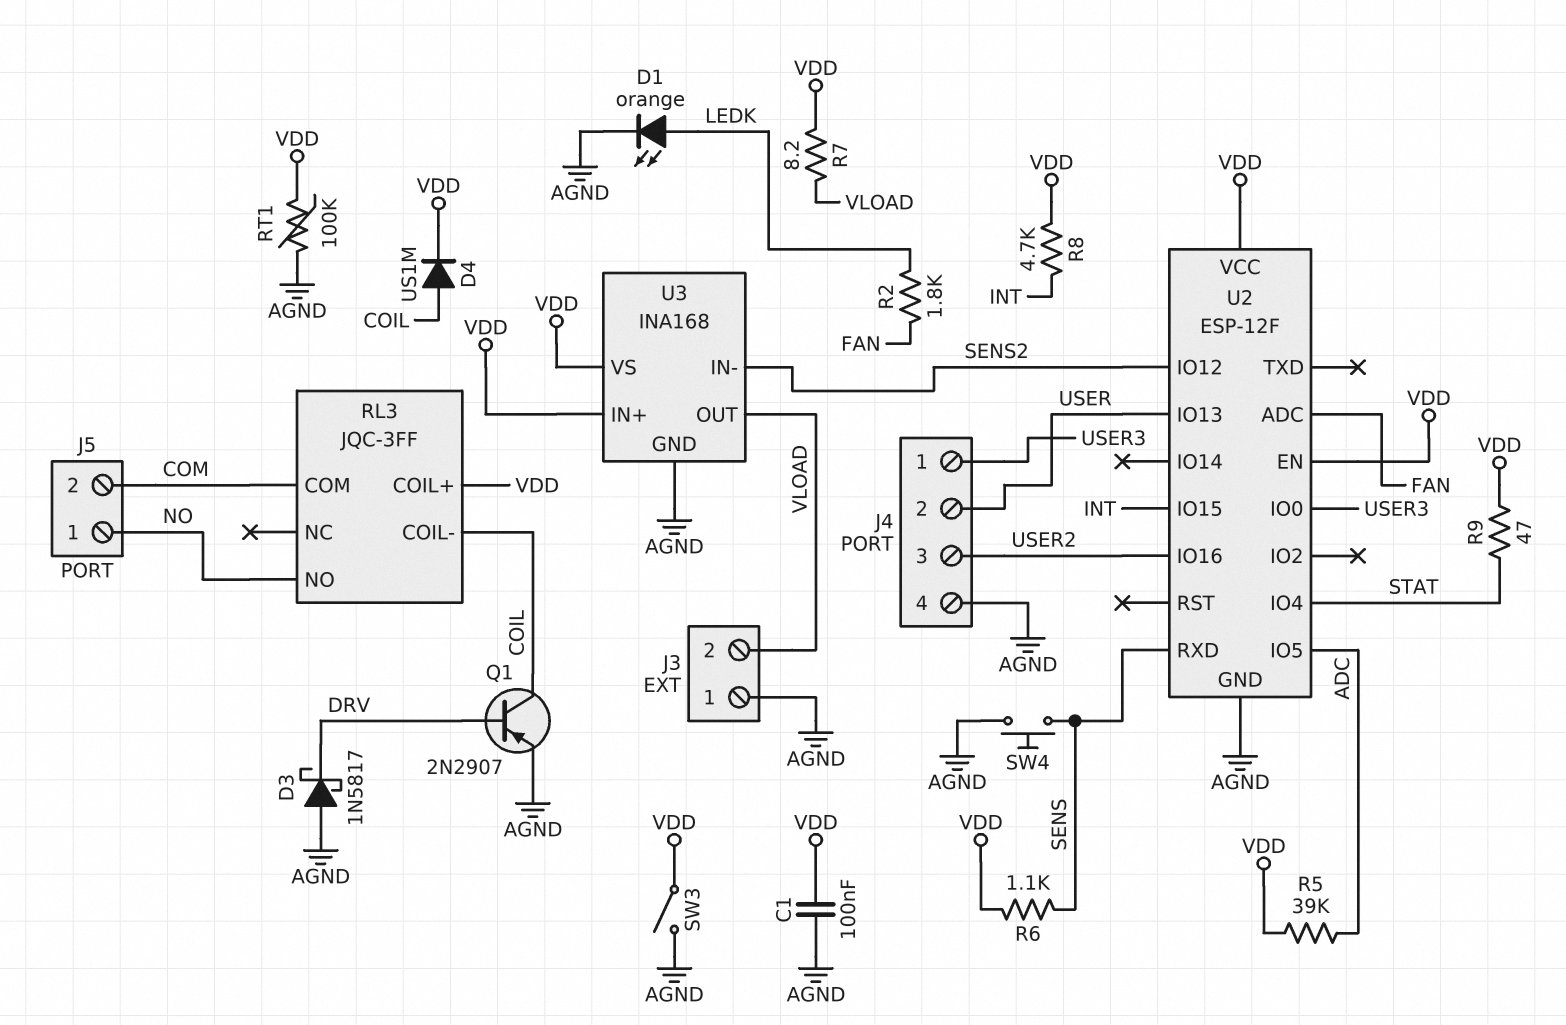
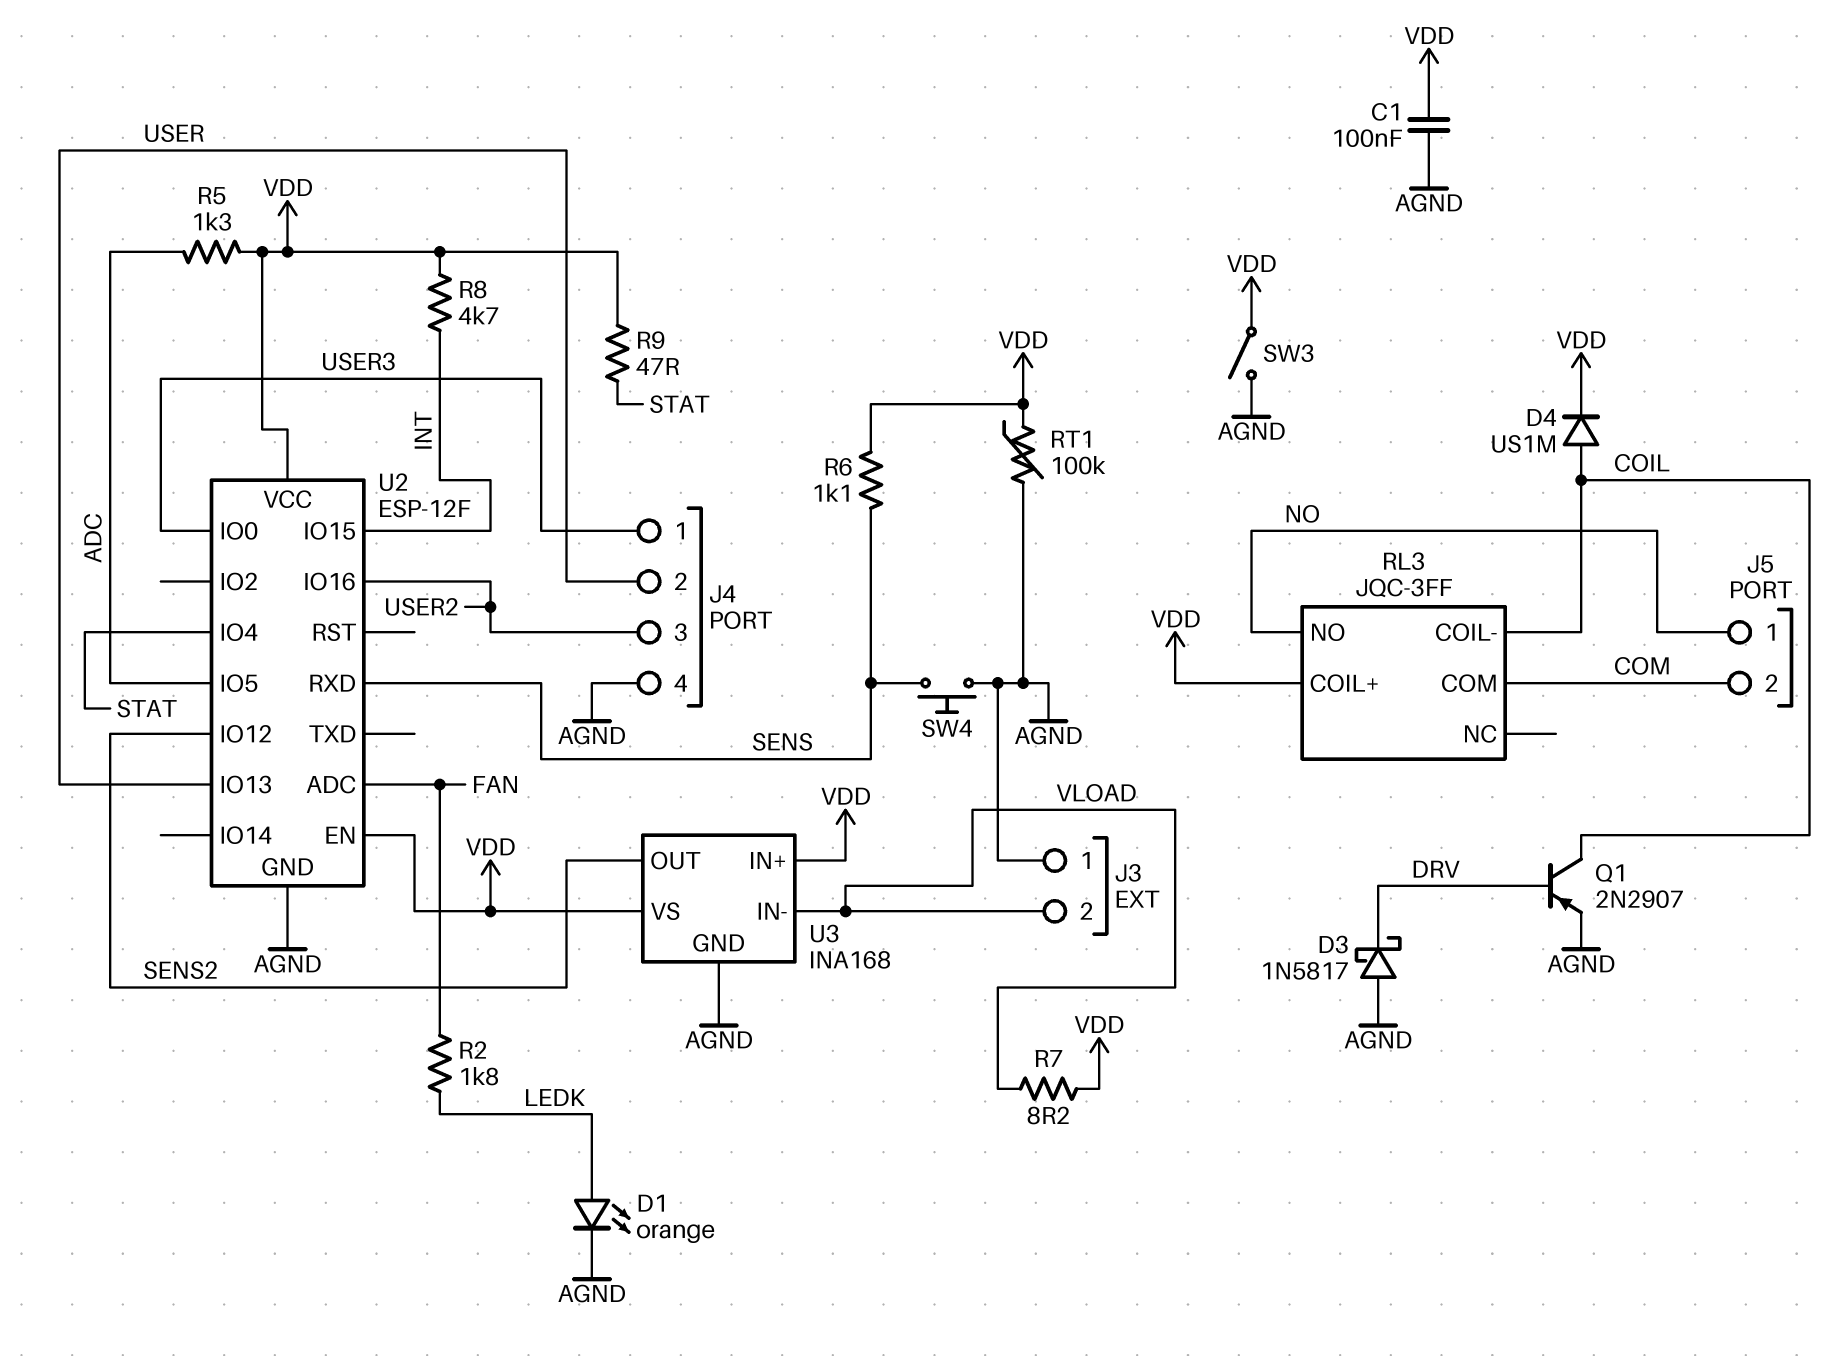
R5: 39k (ADC, VDD) -> 1.3k (ADC, VDD)
U3 pin IN-: SENS2 -> VLOAD
U3 pin OUT: VLOAD -> SENS2

